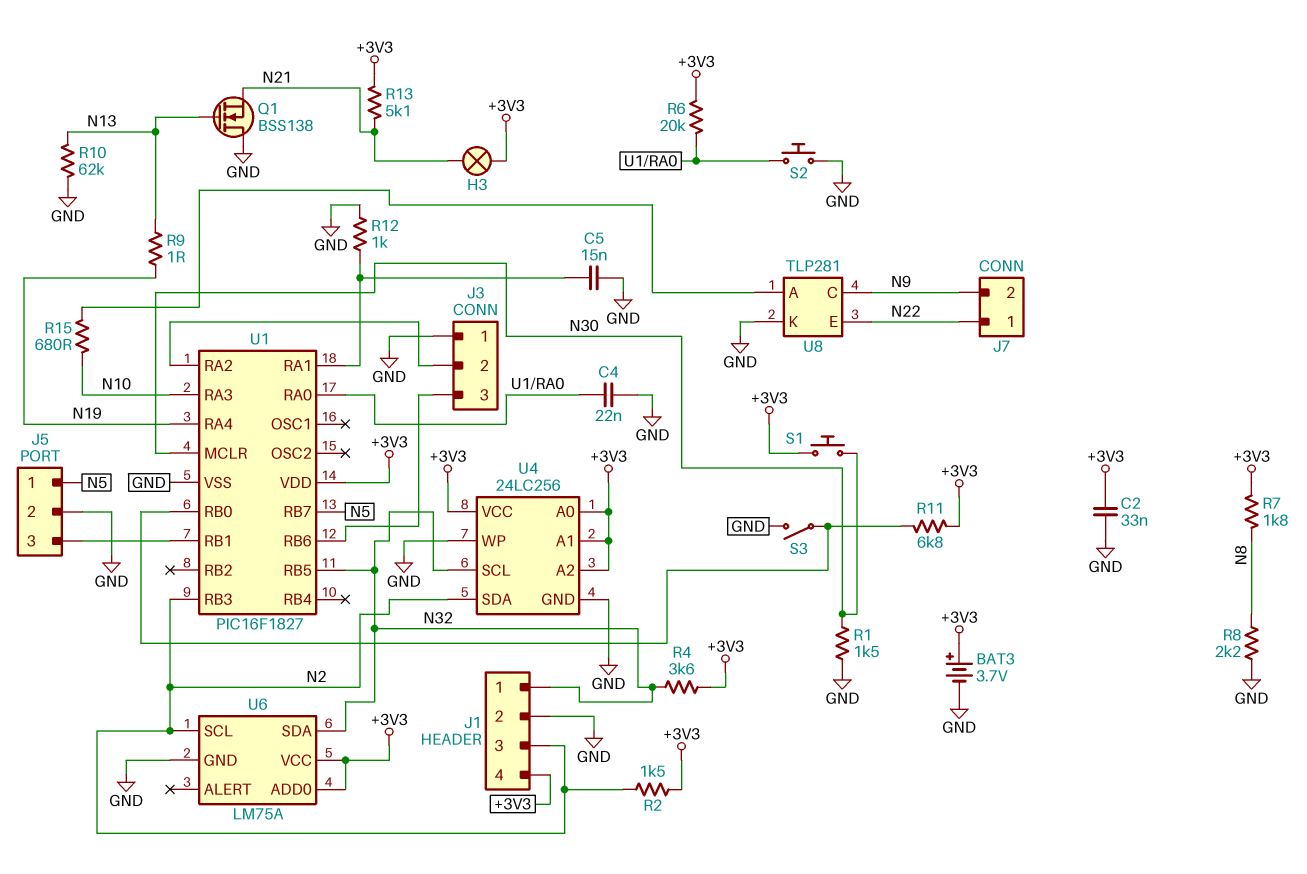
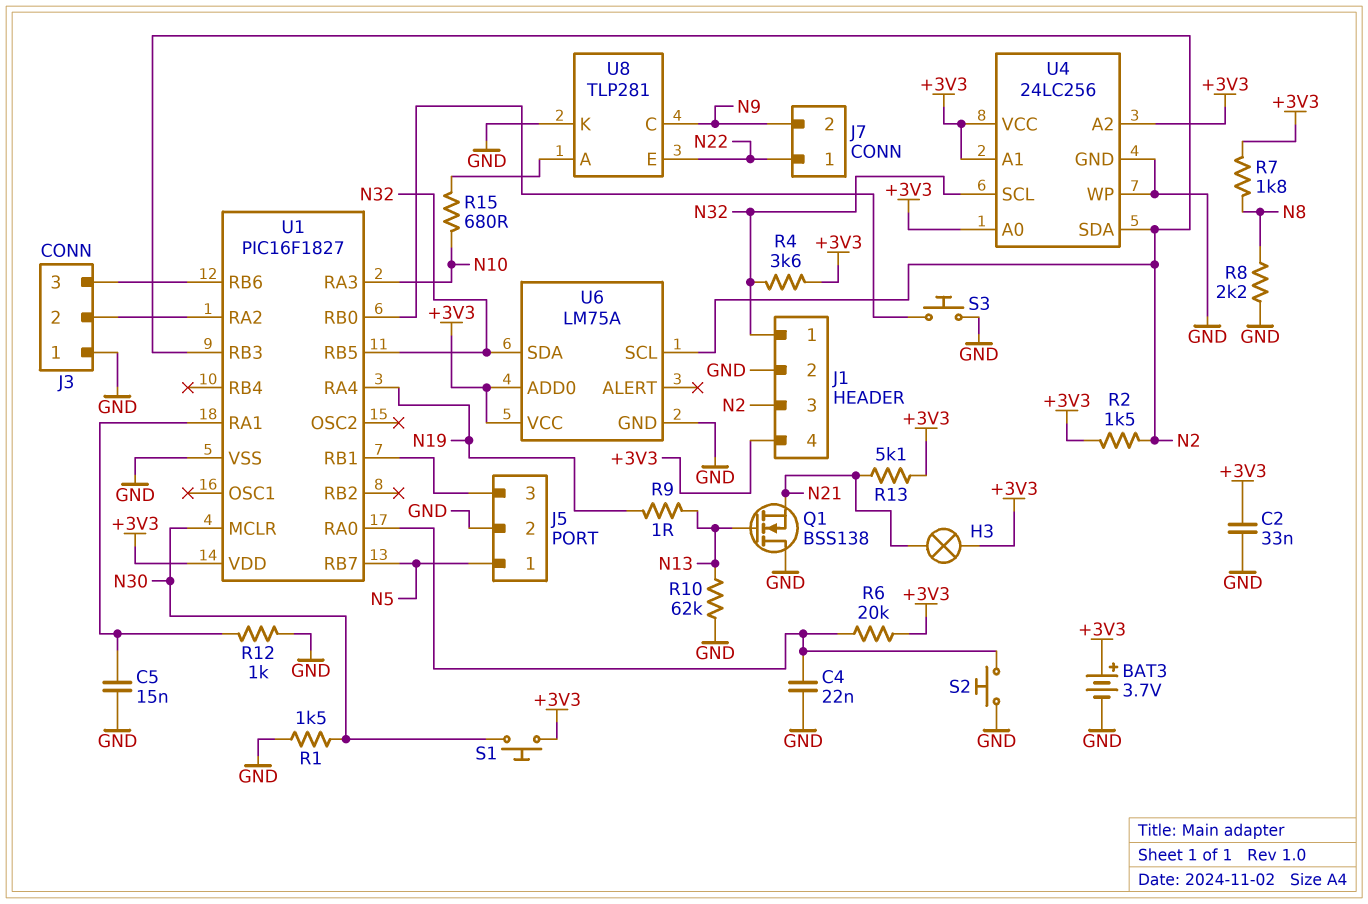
R11: 6.8k (+3V3, U1/RB0) -> none
S3: switch (GND, U1/RB0) -> button (GND, U1/RB0)

